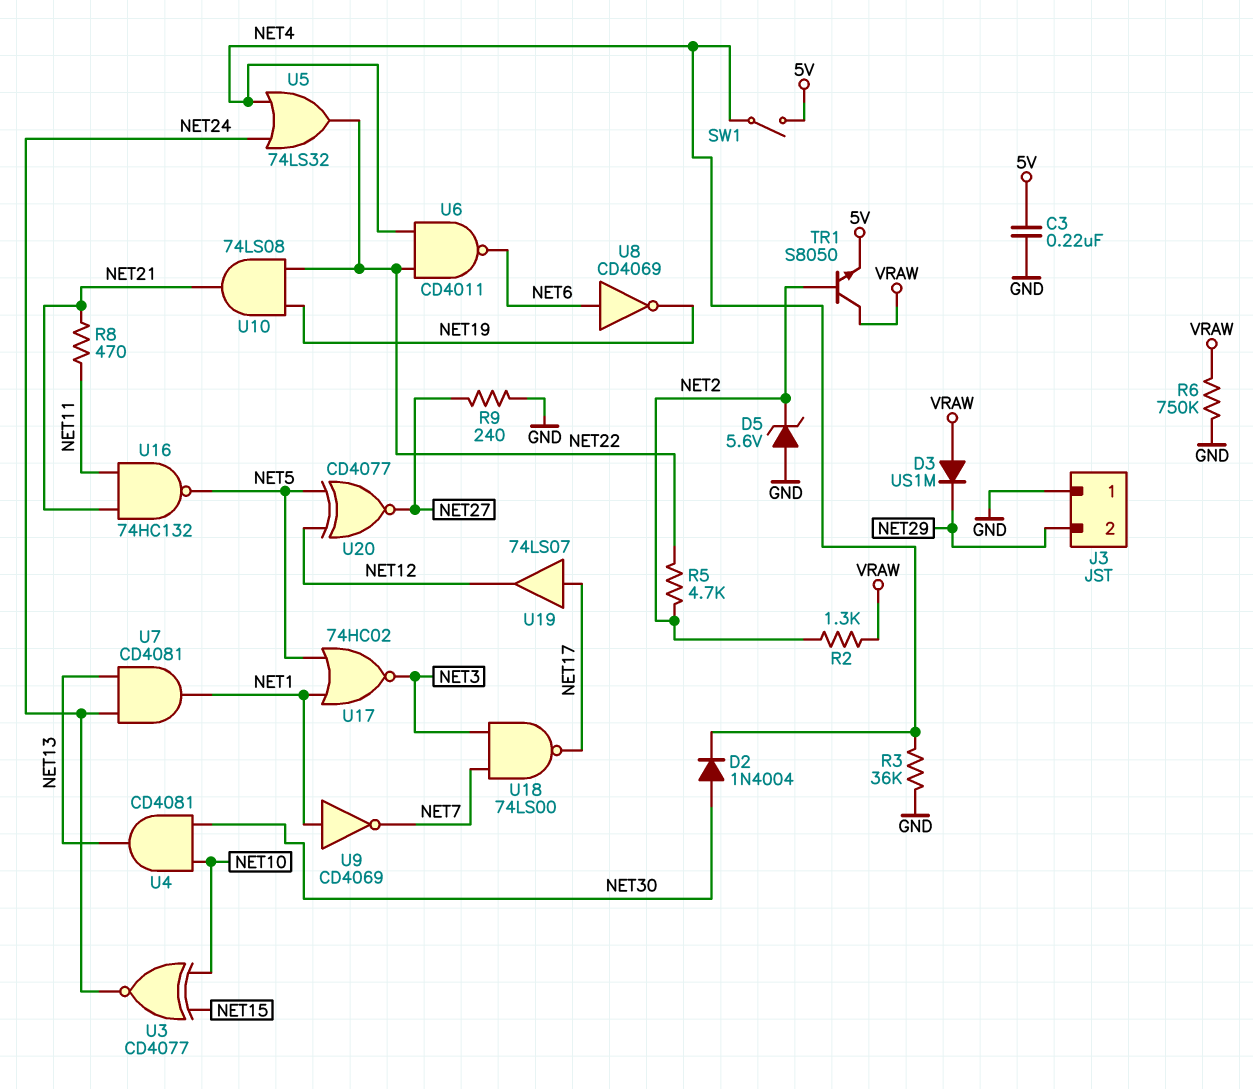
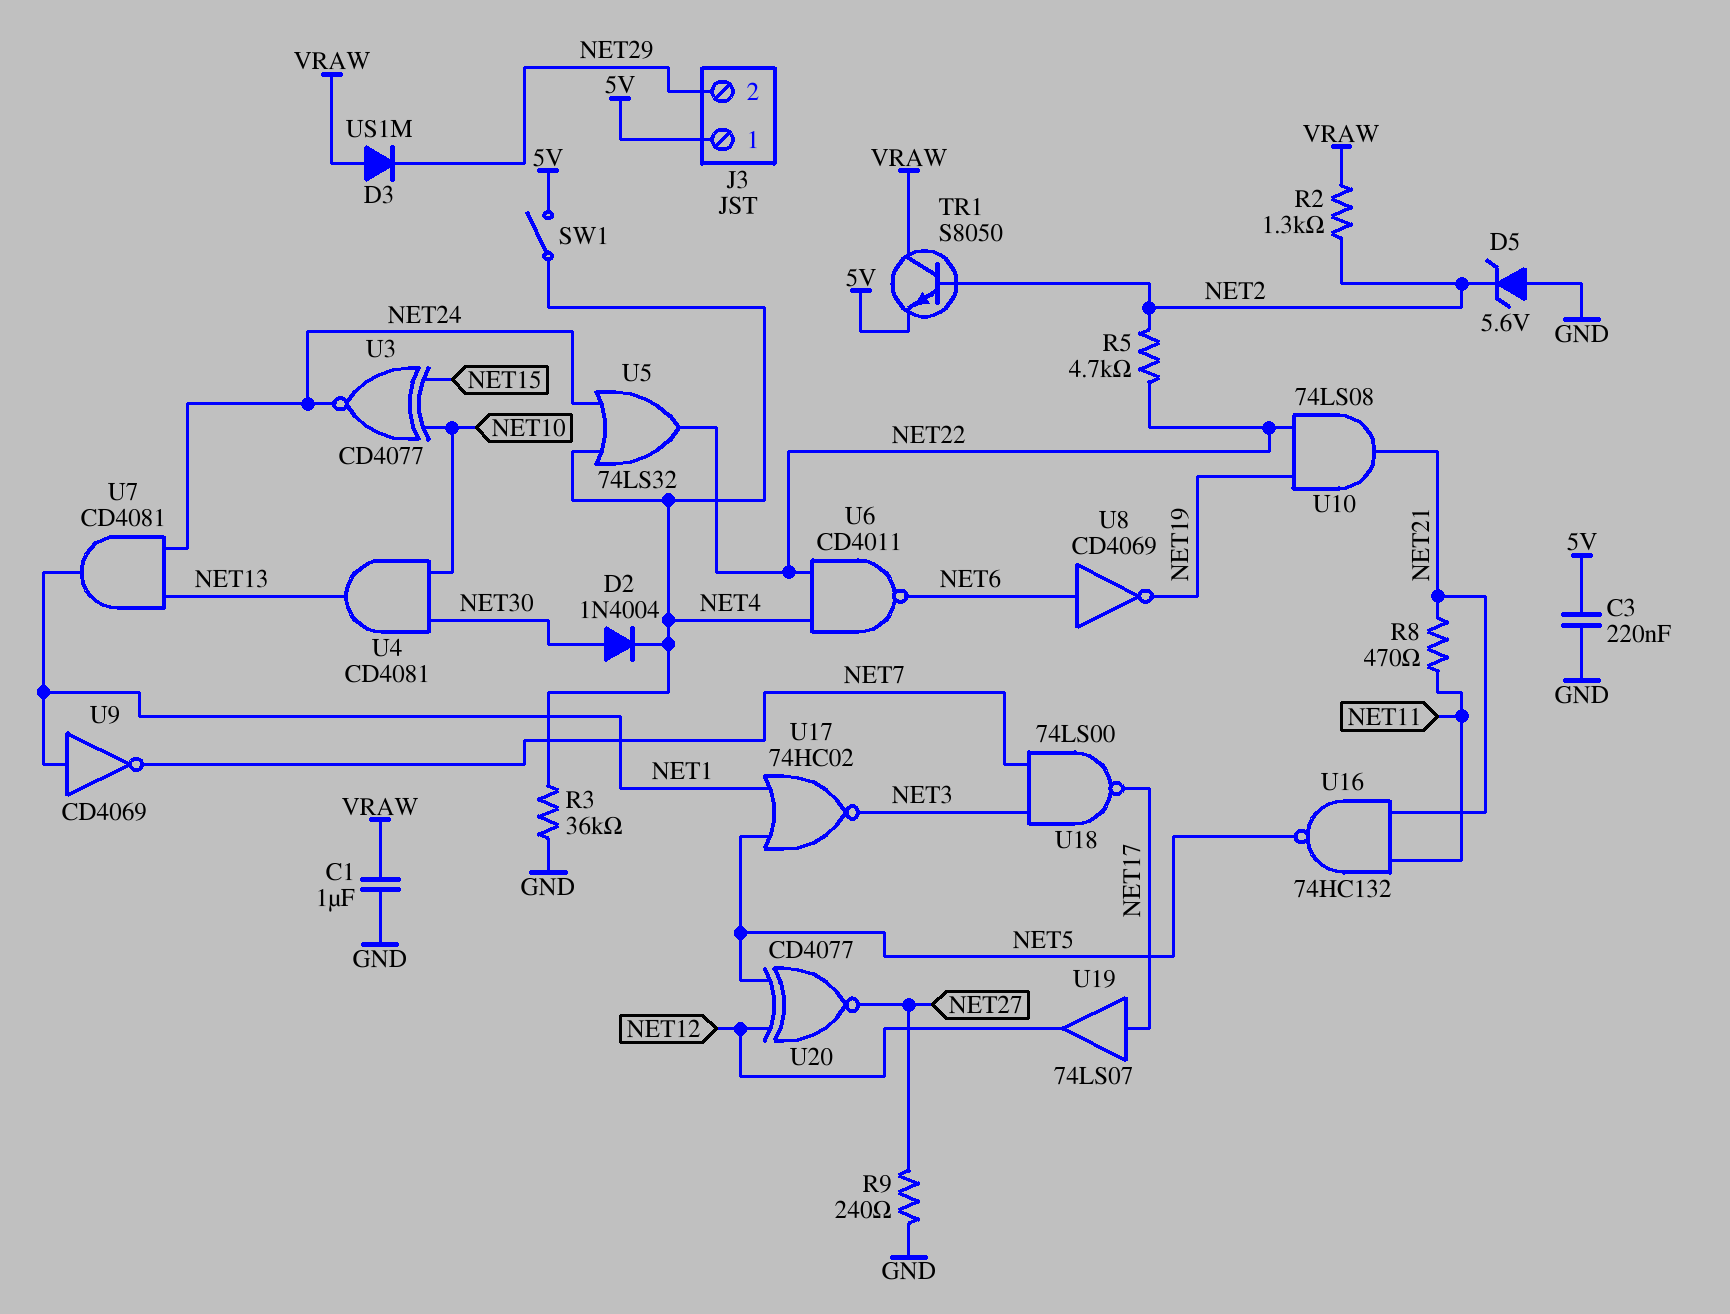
C1: none -> 1uF (GND, VRAW)
J3 pin 1: GND -> 5V
R6: 750k (GND, VRAW) -> none

